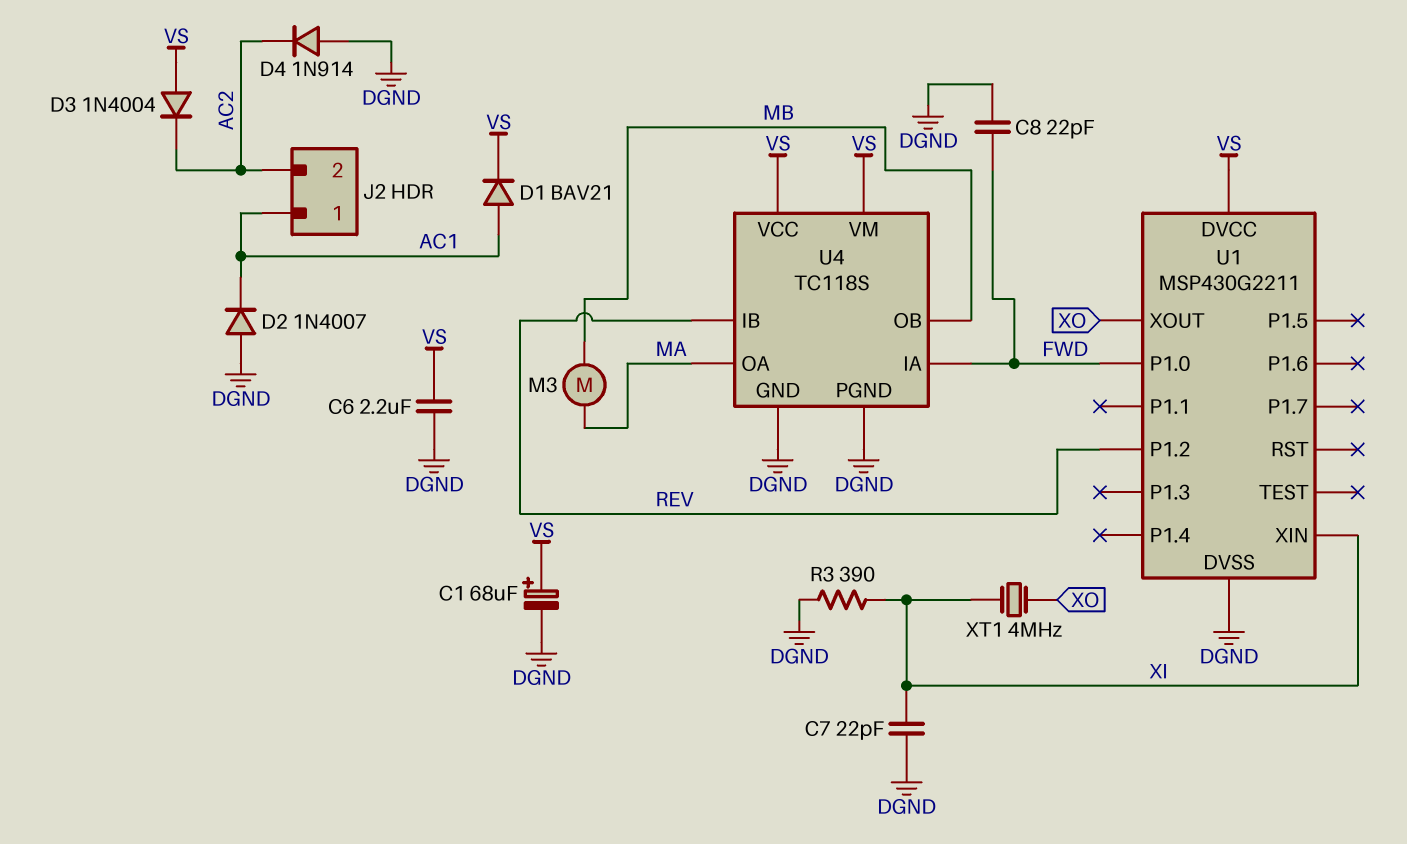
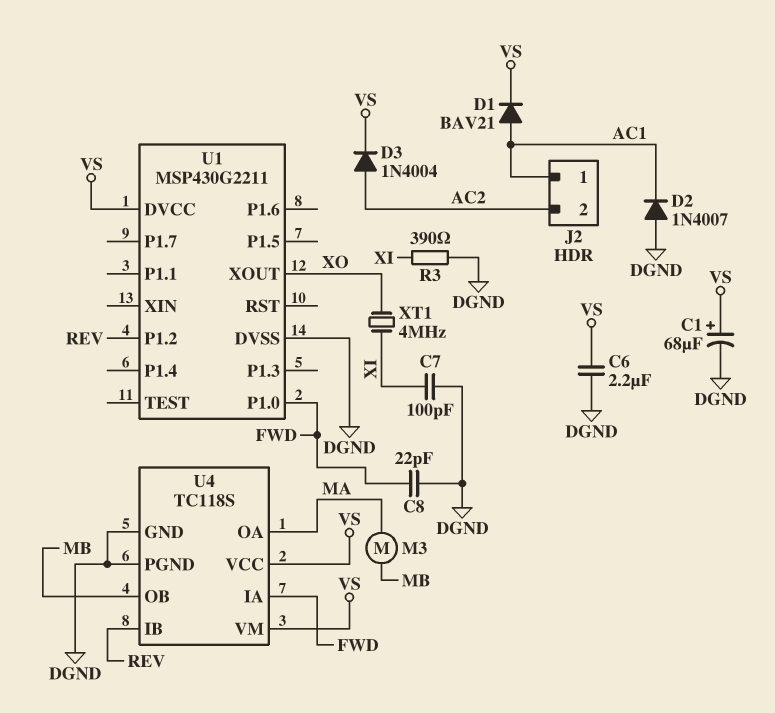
C7: 22pF (DGND, XI) -> 100pF (DGND, XI)
D3: diode 1N4004 (A VS, K AC2) -> diode 1N4004 (A AC2, K VS)
D4: diode 1N914 (A DGND, K AC2) -> none
U1 pin XIN: XI -> none

